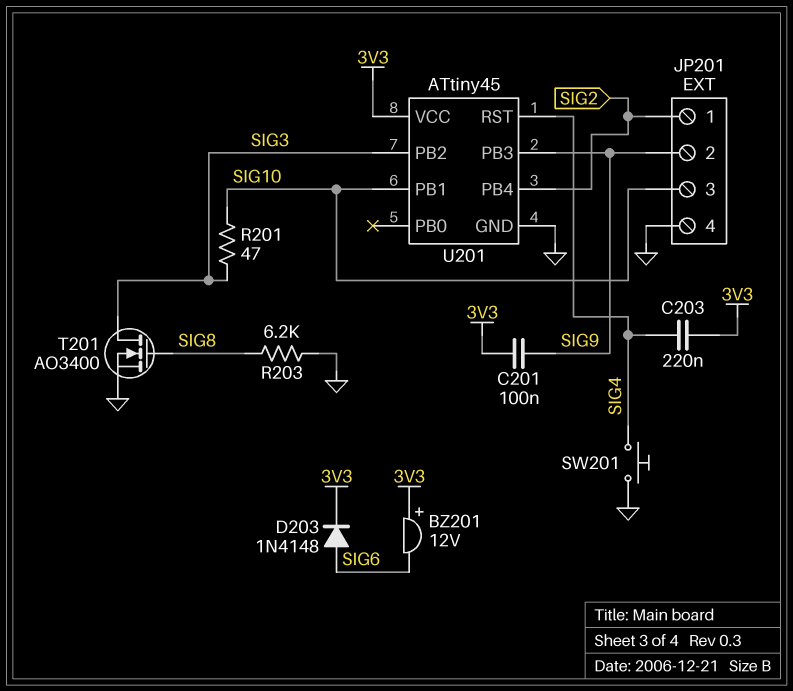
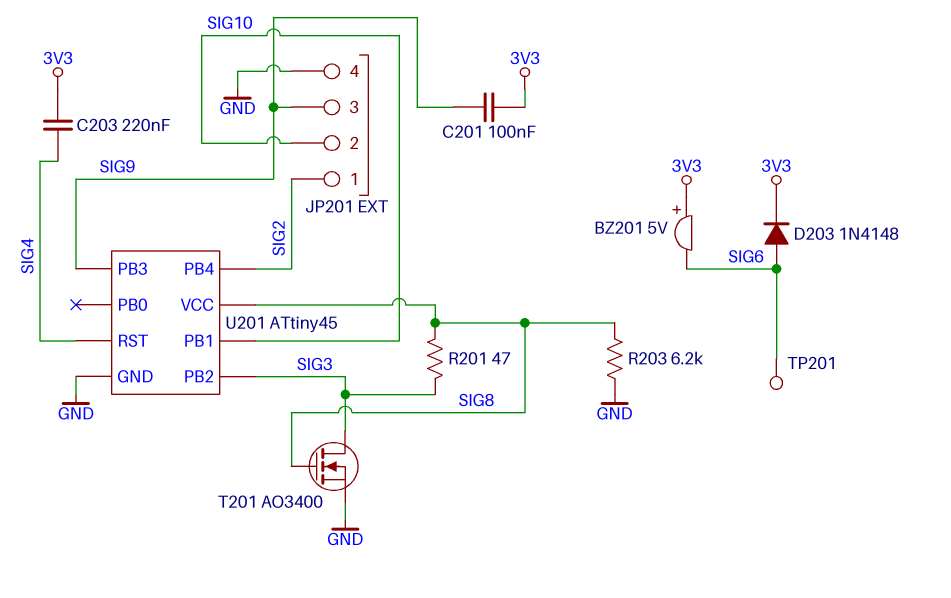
BZ201: buzzer 12V (plus 3V3, minus SIG6) -> buzzer 5V (plus 3V3, minus SIG6)
JP201 pin 2: SIG9 -> SIG10
JP201 pin 3: SIG10 -> SIG9
R201: 47 (SIG3, SIG10) -> 47 (SIG3, SIG8)
SW201: button (GND, SIG4) -> none
TP201: none -> test point (SIG6)
U201 pin VCC: 3V3 -> SIG8

